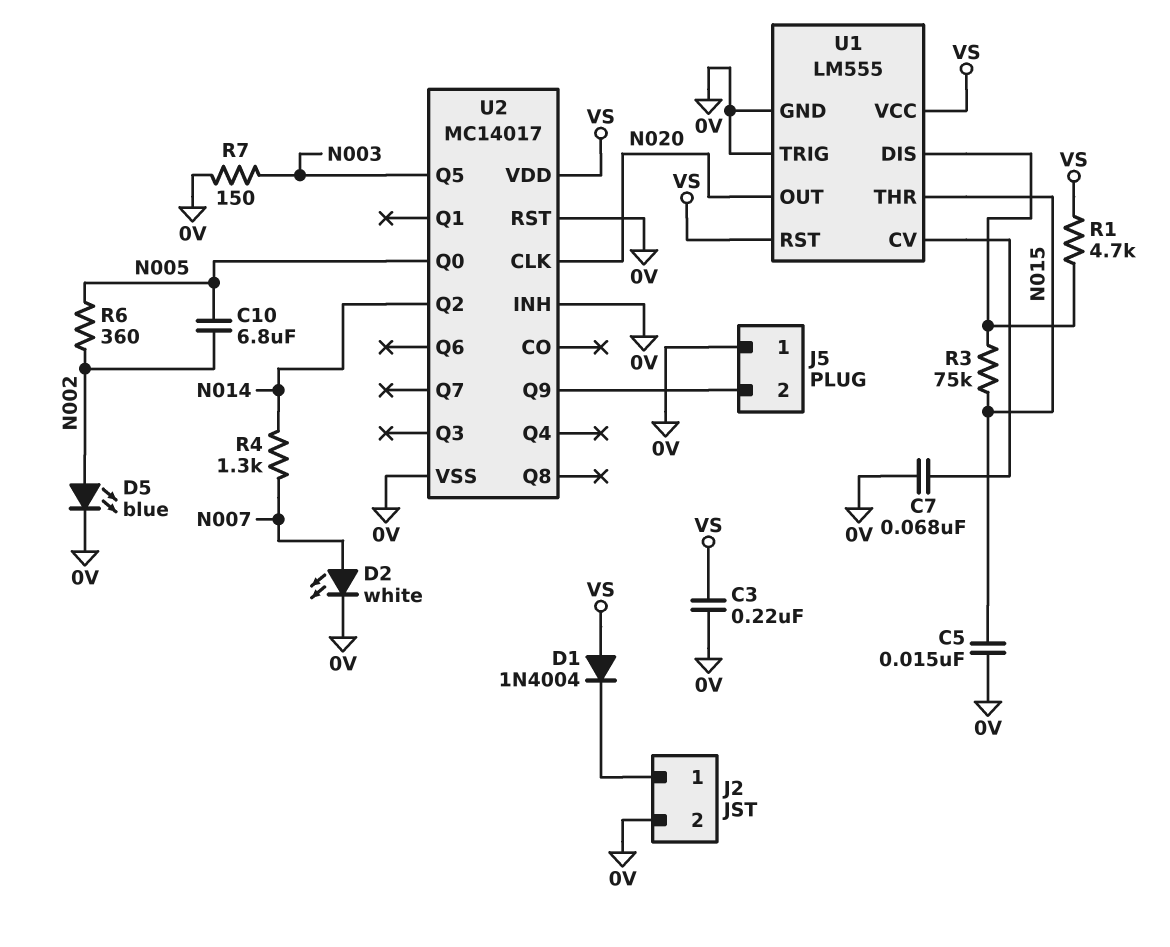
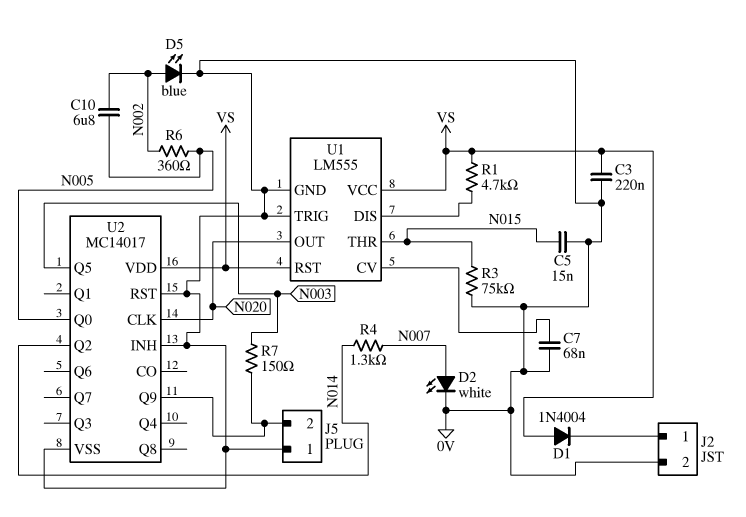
R3: 75k (N015, U1/DIS) -> 75k (0V, N015)
R7: 150 (0V, N003) -> 150 (J5/2, N003)

